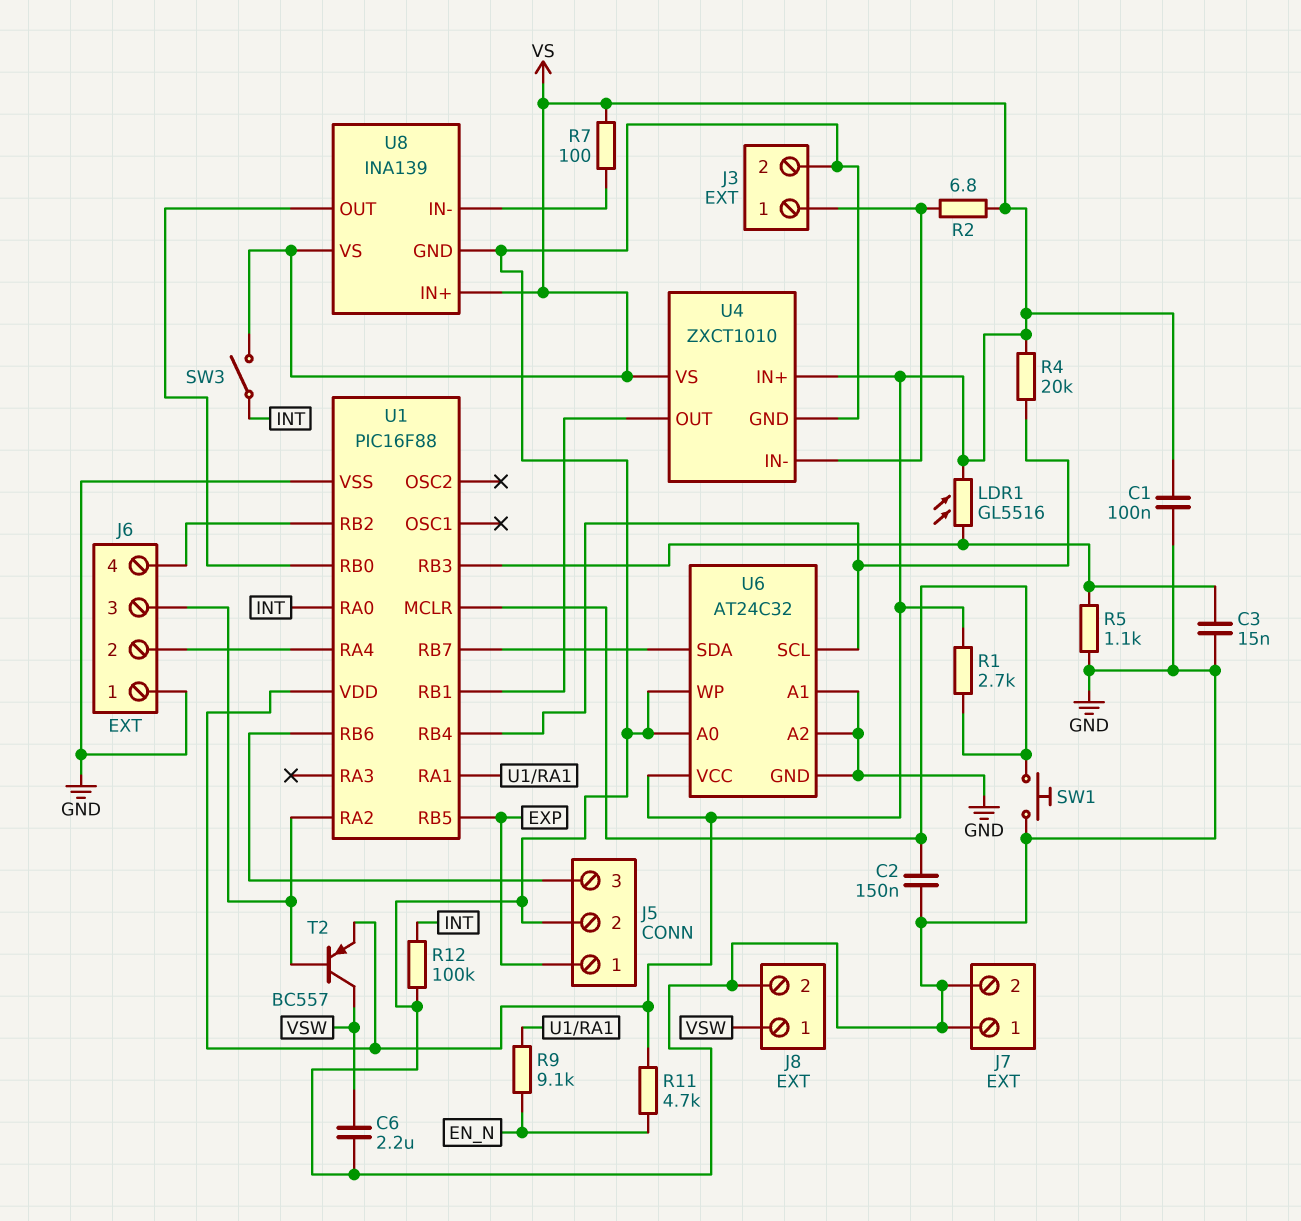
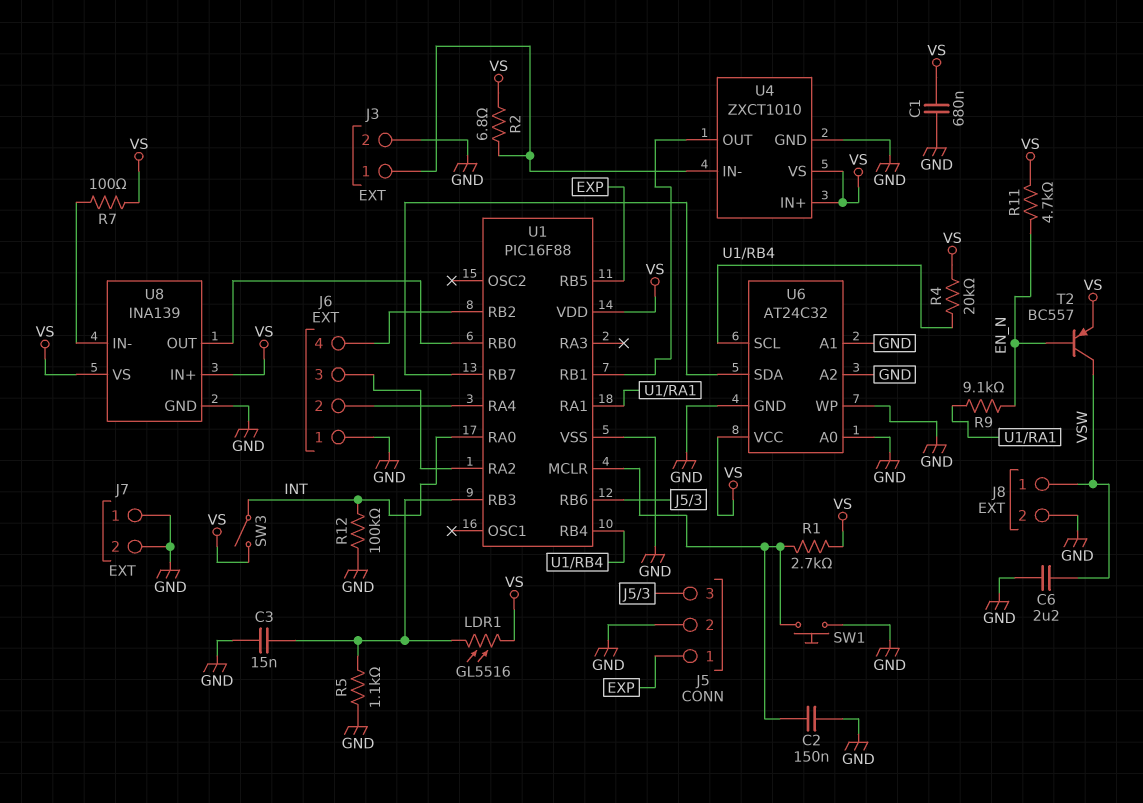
C1: 100nF (GND, VS) -> 680nF (GND, VS)
T2: PNP BC557 (B J6/3, C VSW, E VS) -> PNP BC557 (B EN_N, C VSW, E VS)

